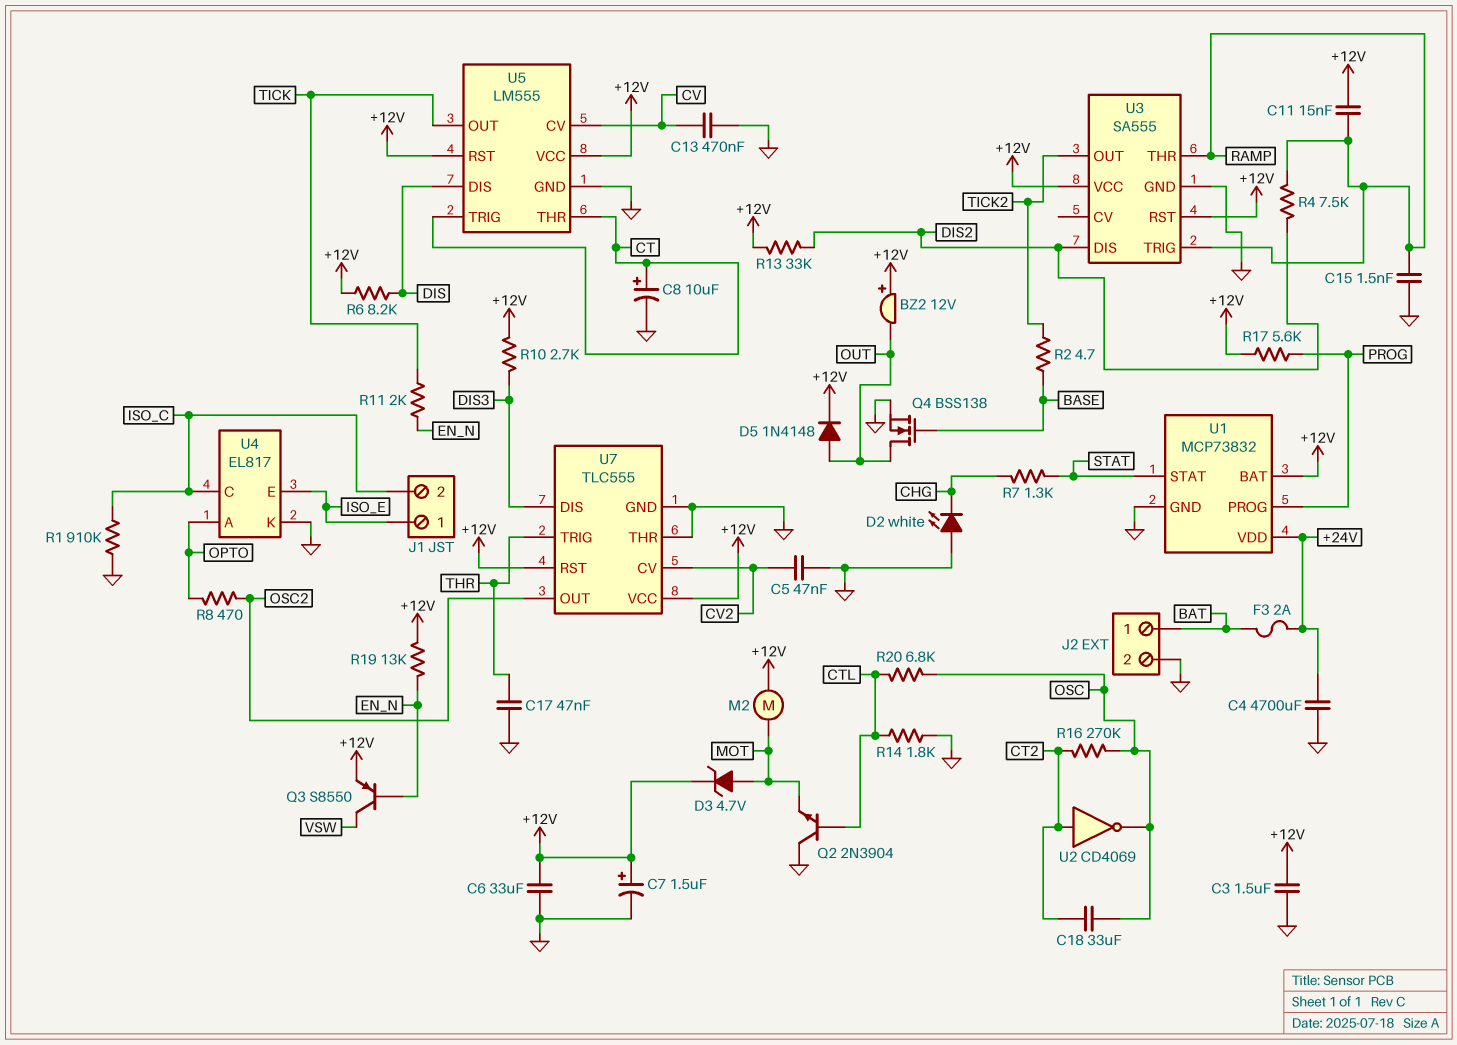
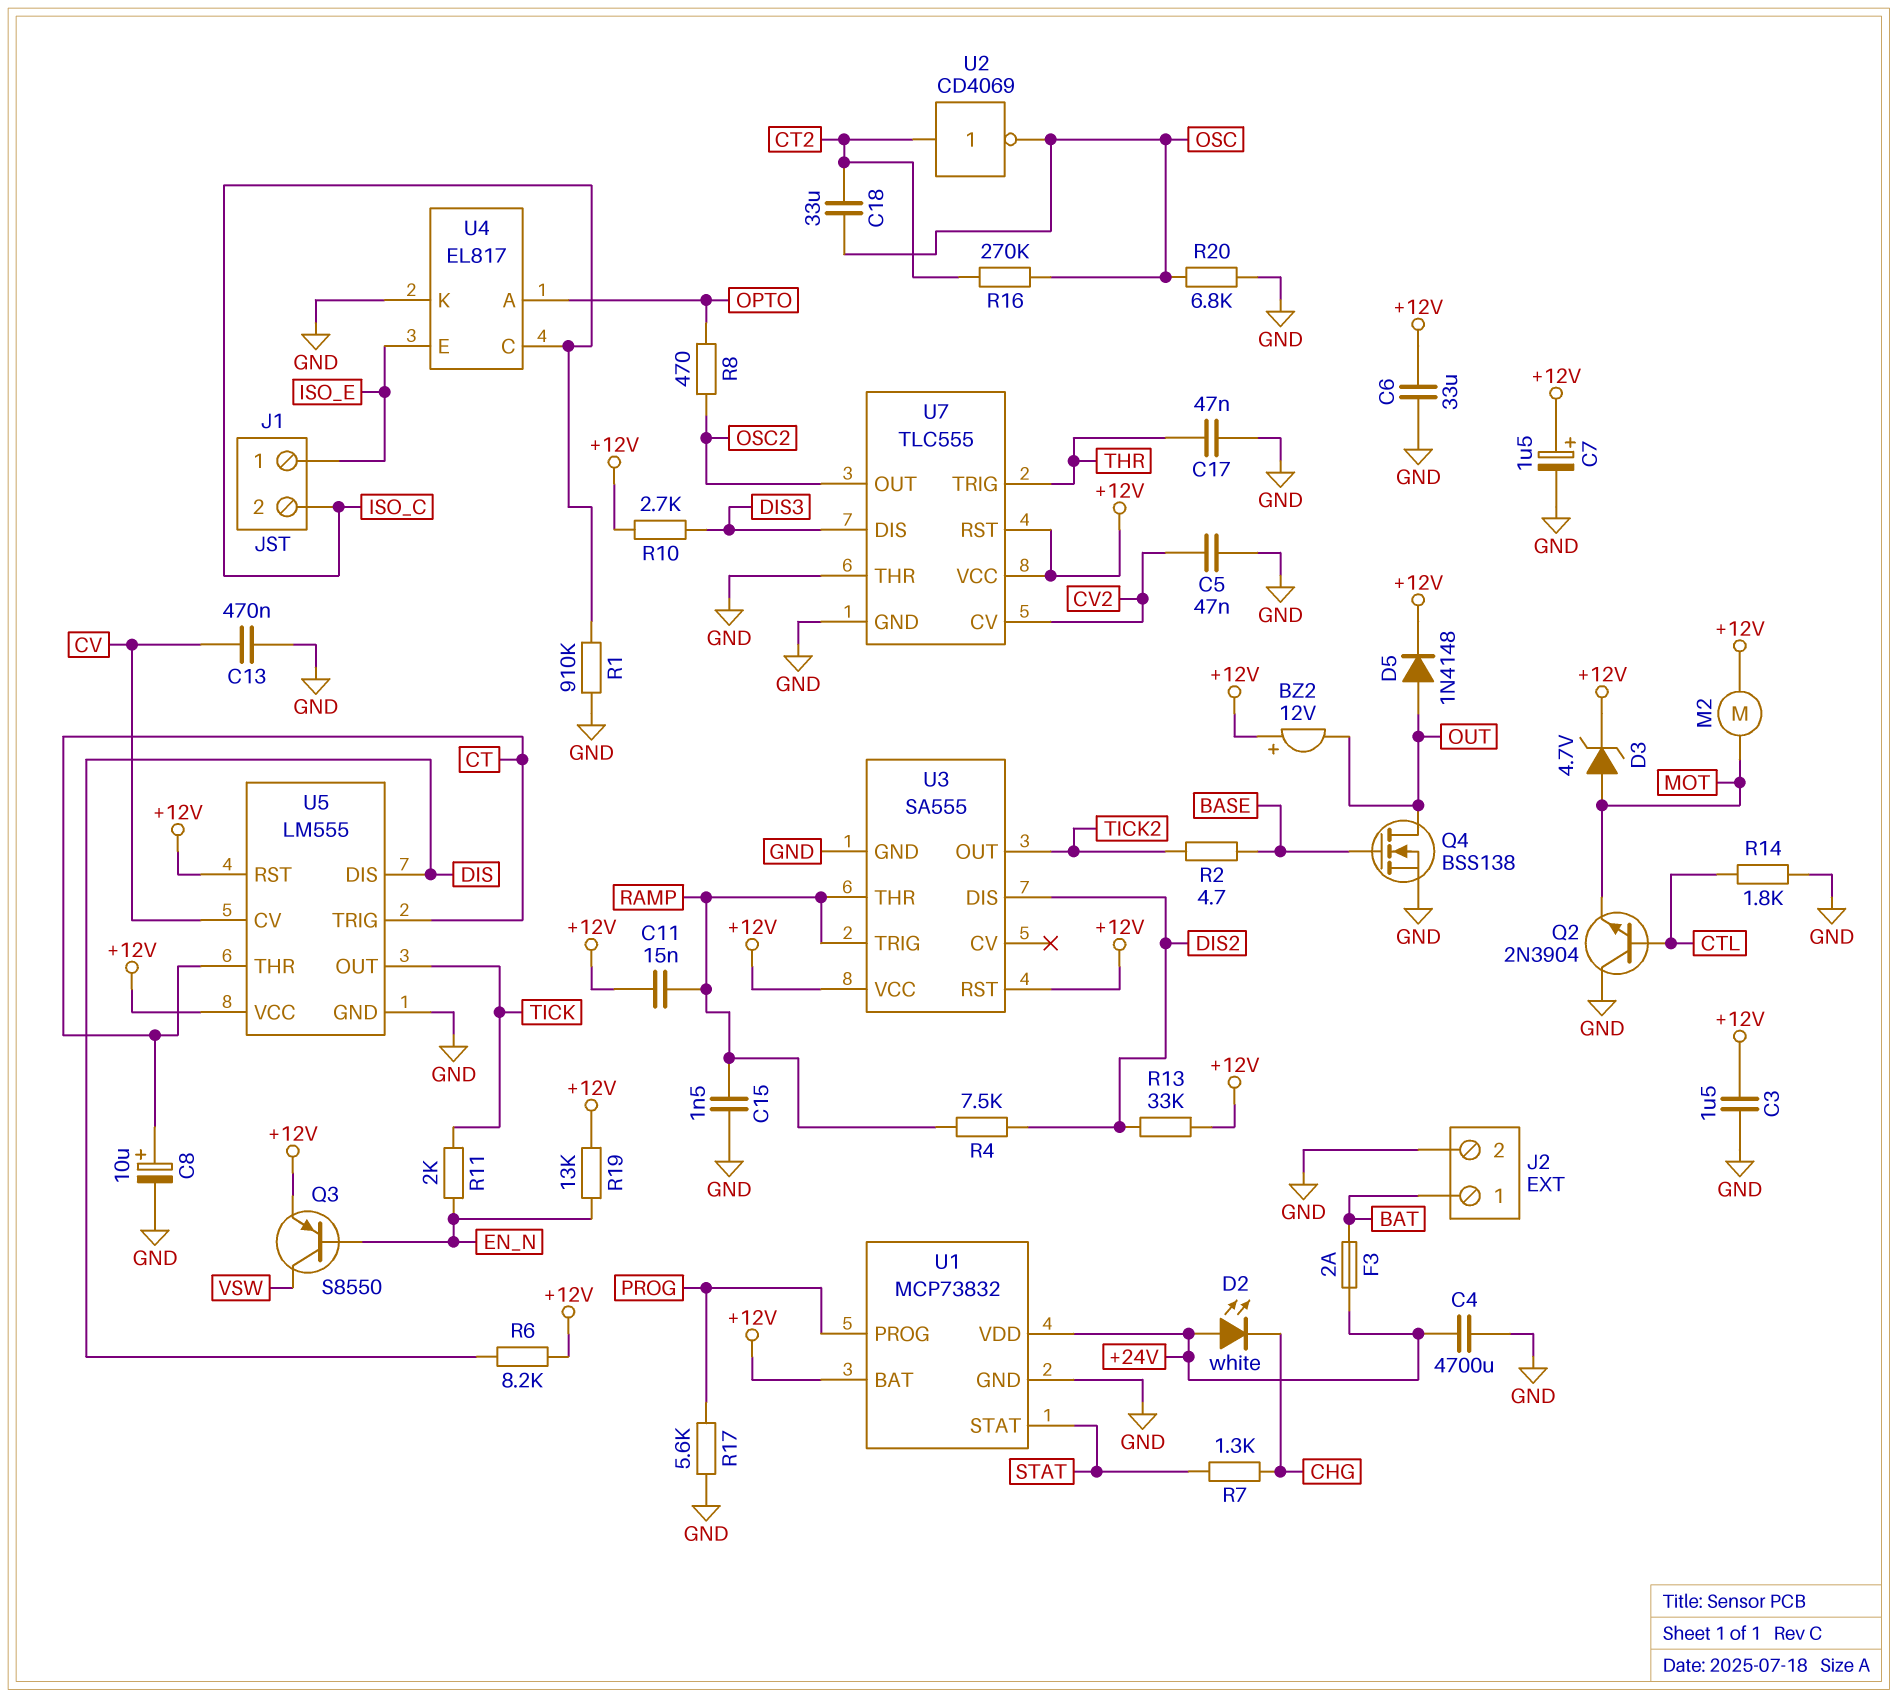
D2: LED white (A GND, K CHG) -> LED white (A +24V, K CHG)
R17: 5.6k (+12V, PROG) -> 5.6k (GND, PROG)
R20: 6.8k (CTL, OSC) -> 6.8k (GND, OSC)

